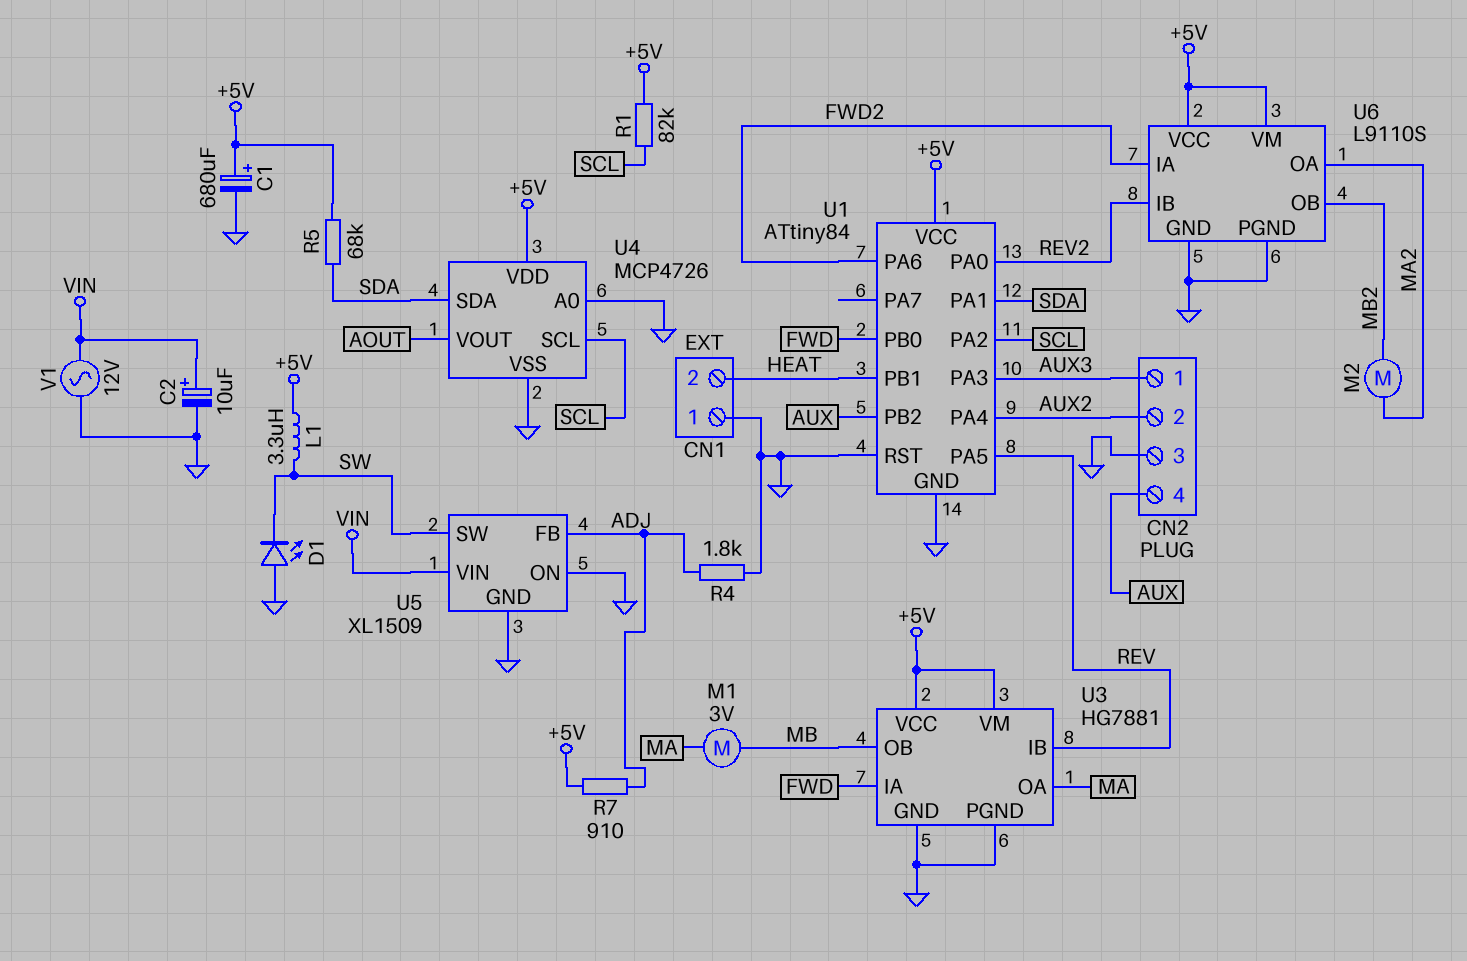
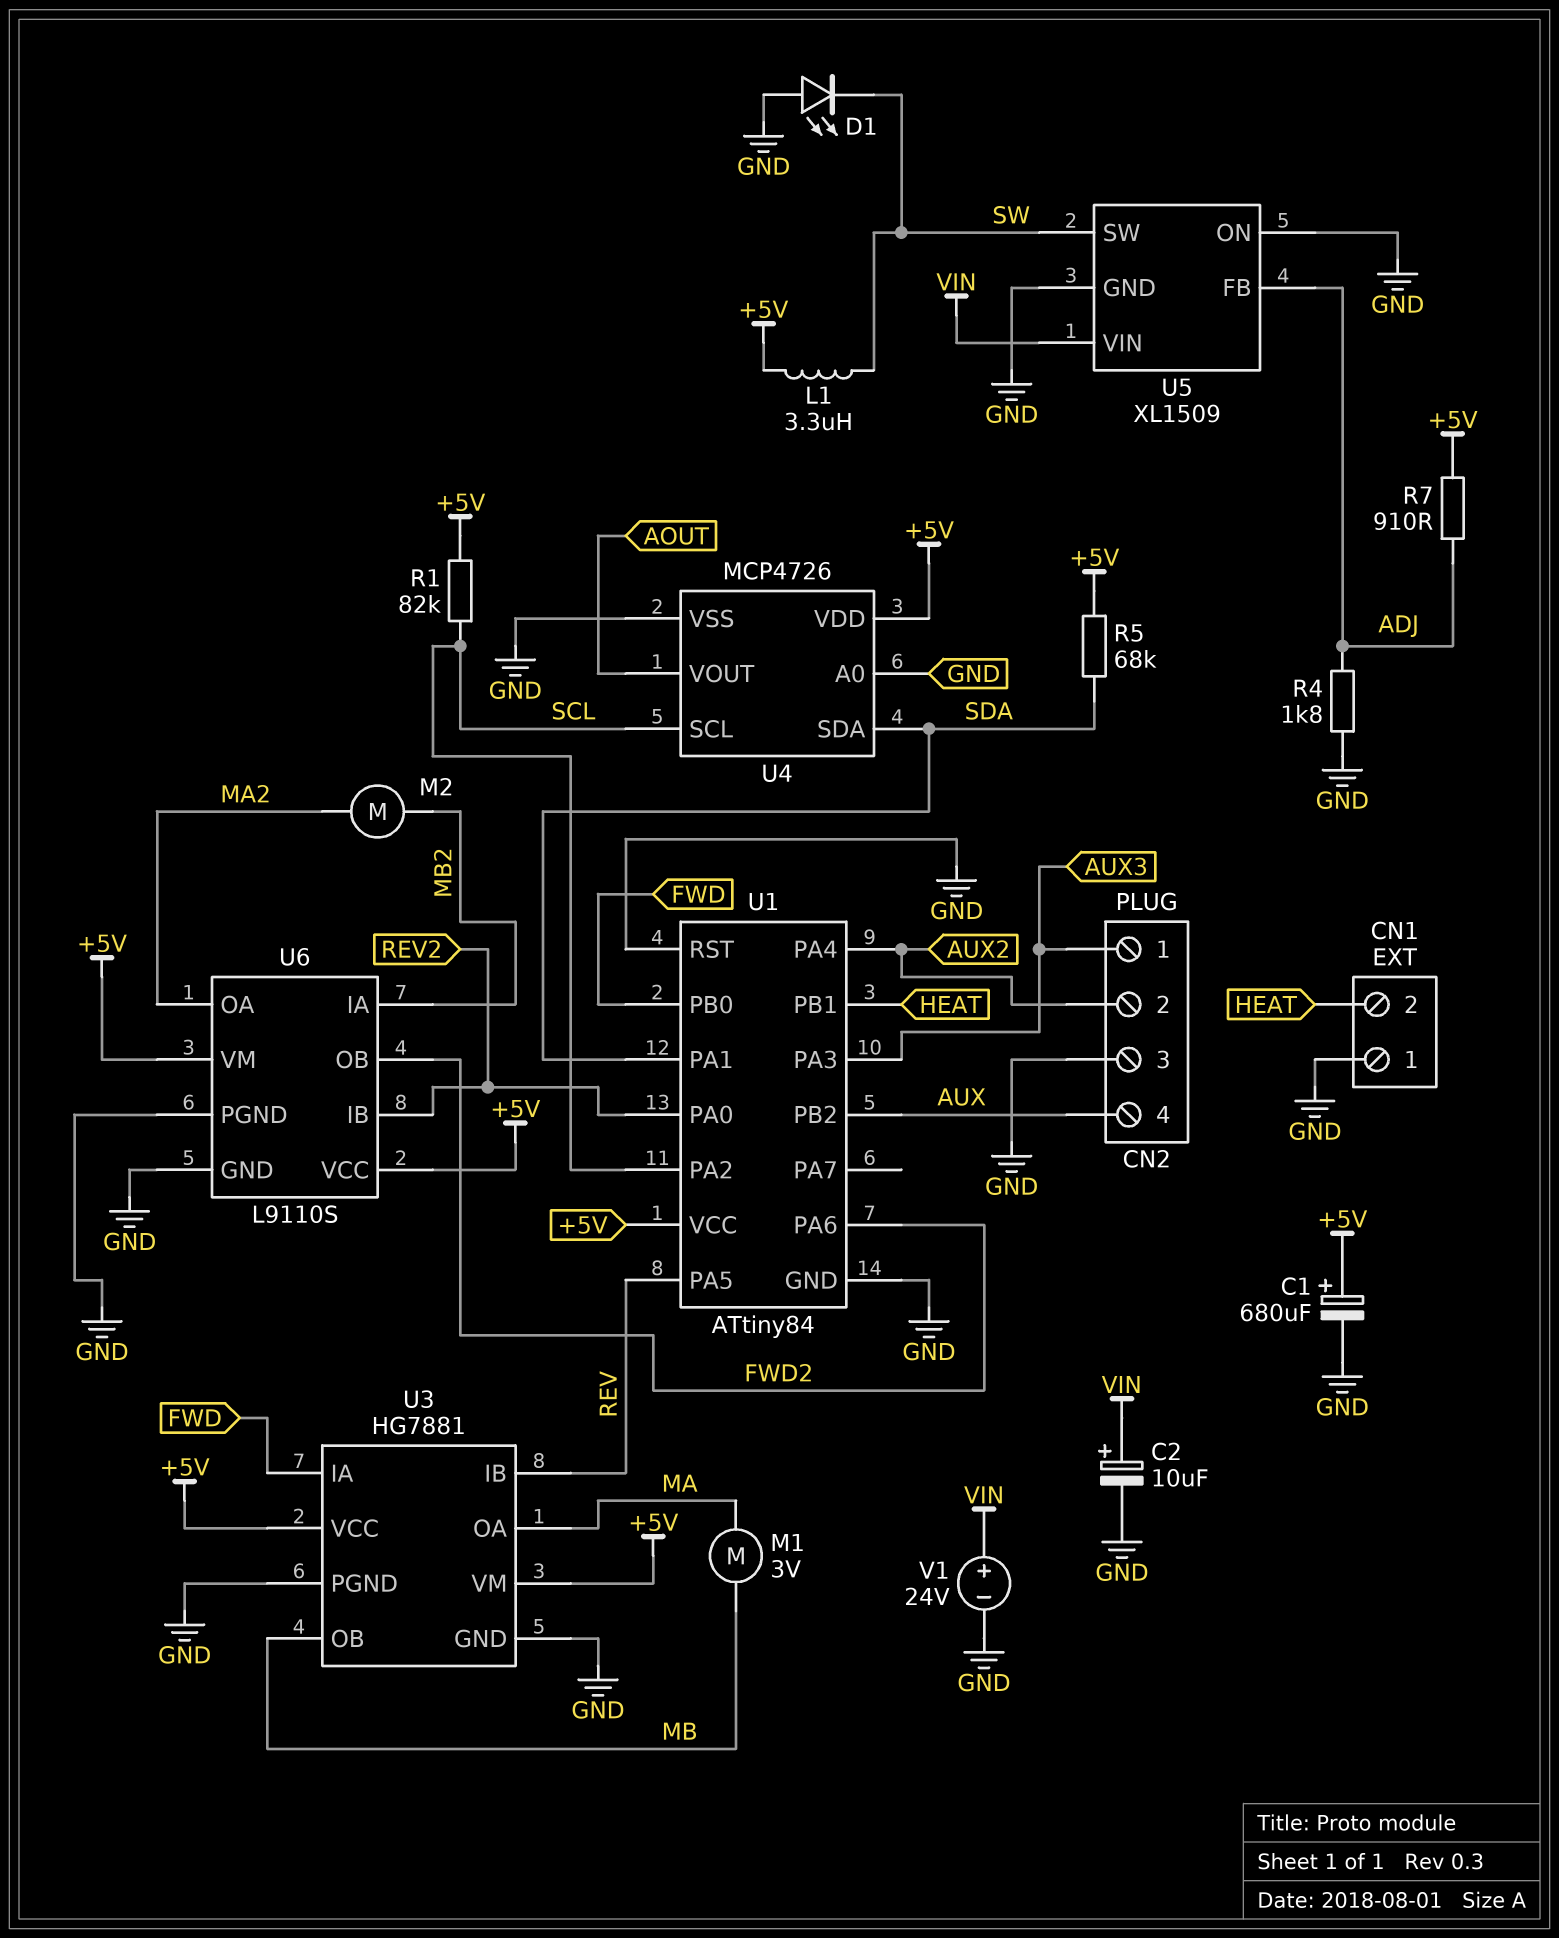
U6 pin IA: FWD2 -> MB2
U6 pin OB: MB2 -> FWD2
V1: AC 12V (GND, VIN) -> 24V (plus VIN, minus GND)

